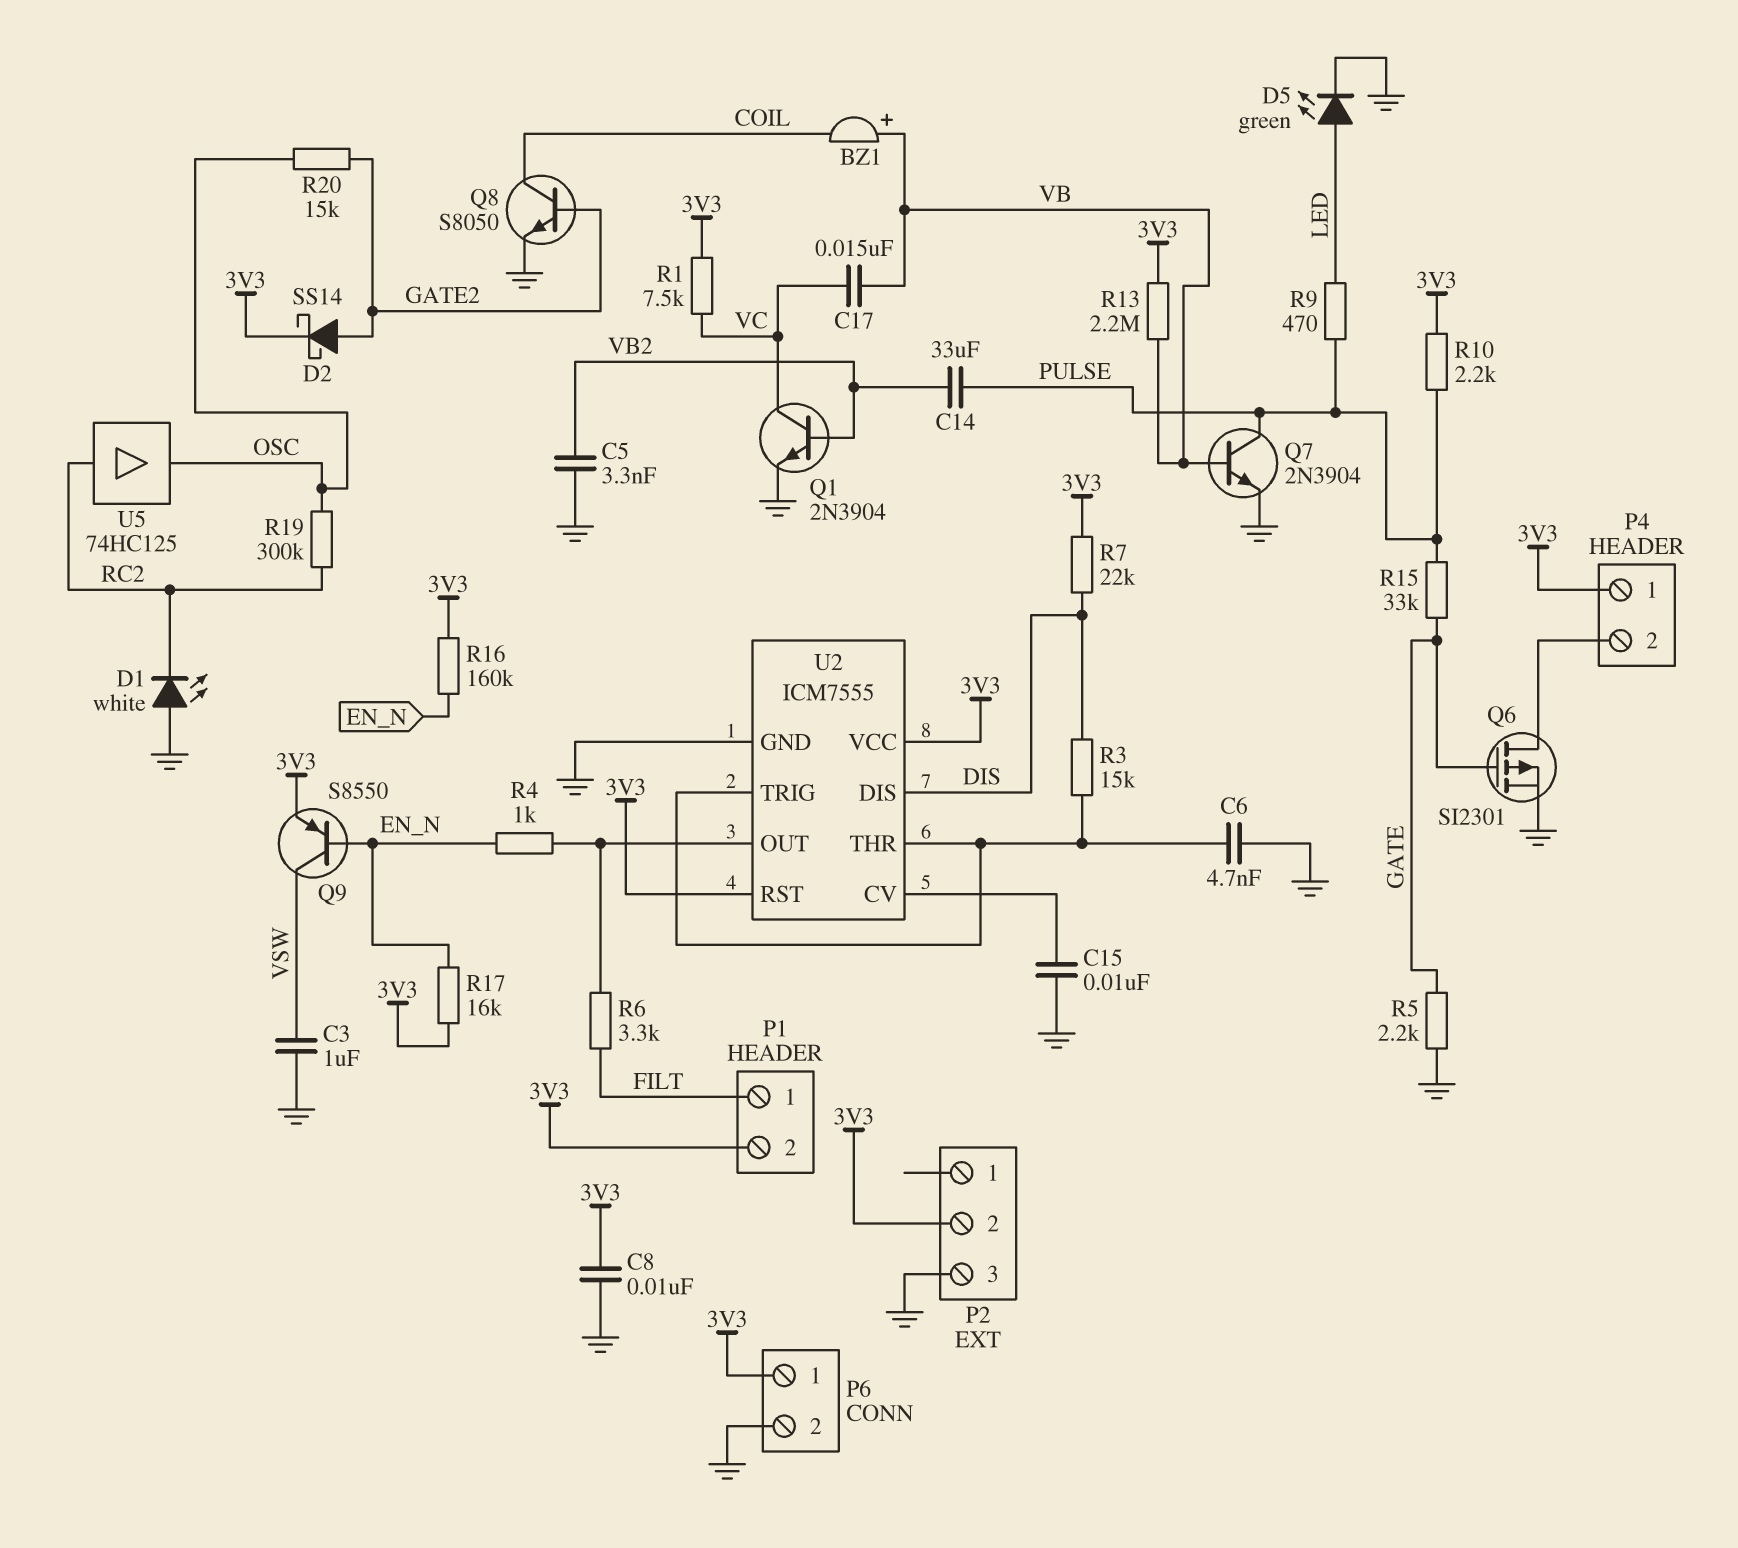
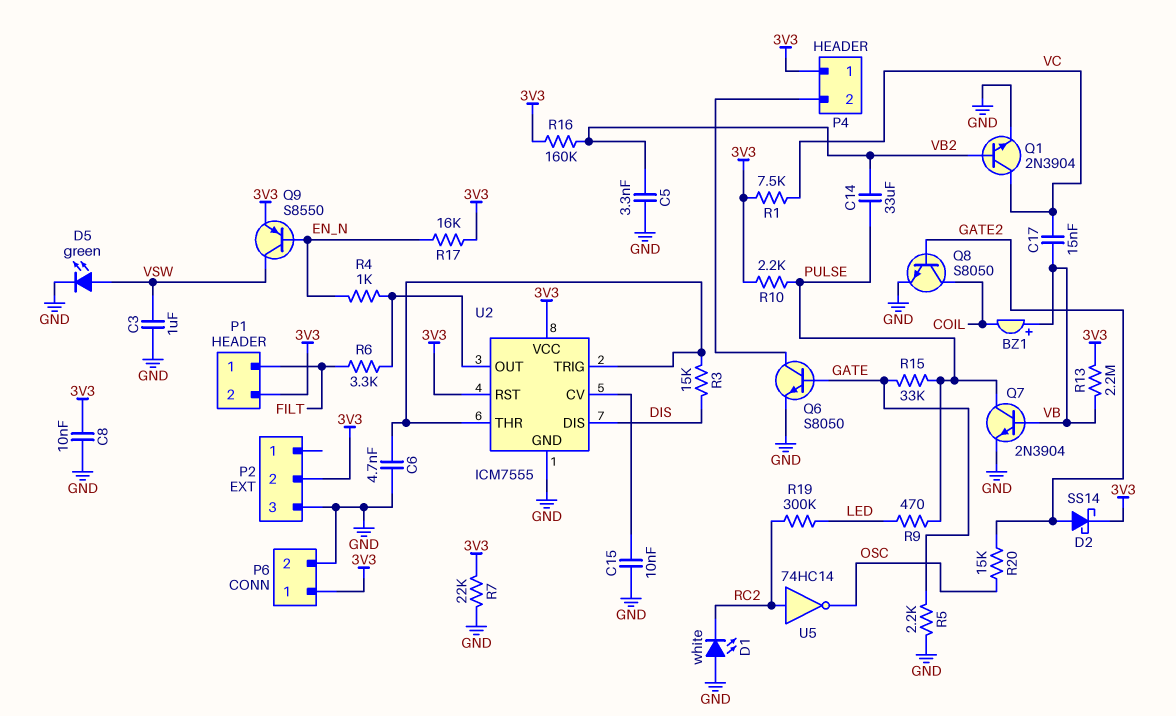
D5: LED green (A LED, K GND) -> LED green (A VSW, K GND)
Q6: PMOS SI2301 (G GATE, D P4/2, S GND) -> NPN S8050 (B GATE, C P4/2, E GND)
R7: 22k (3V3, DIS) -> 22k (3V3, GND)
R16: 160k (3V3, EN_N) -> 160k (3V3, VB2)
R19: 300k (OSC, RC2) -> 300k (LED, RC2)
U5: buffer 74HC125 (in RC2, out OSC) -> NOT 74HC14 (in RC2, out OSC)

